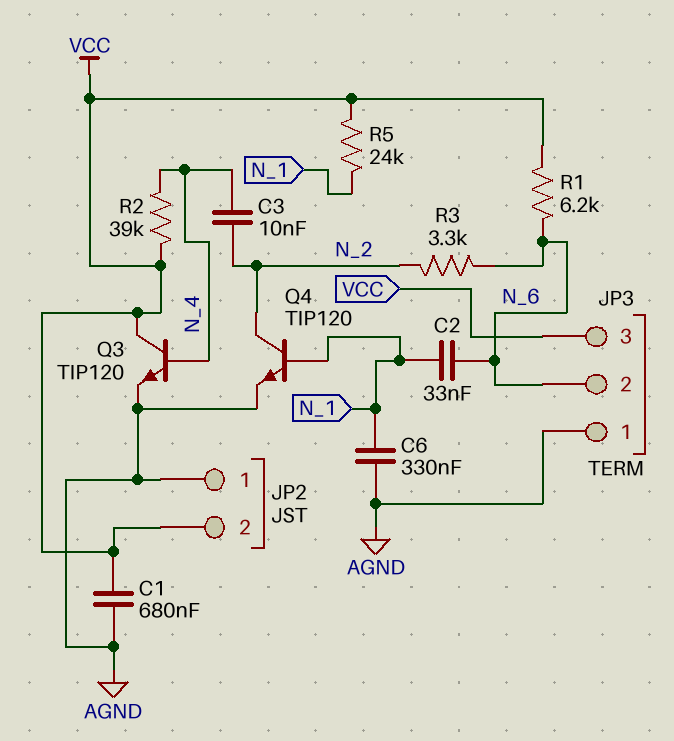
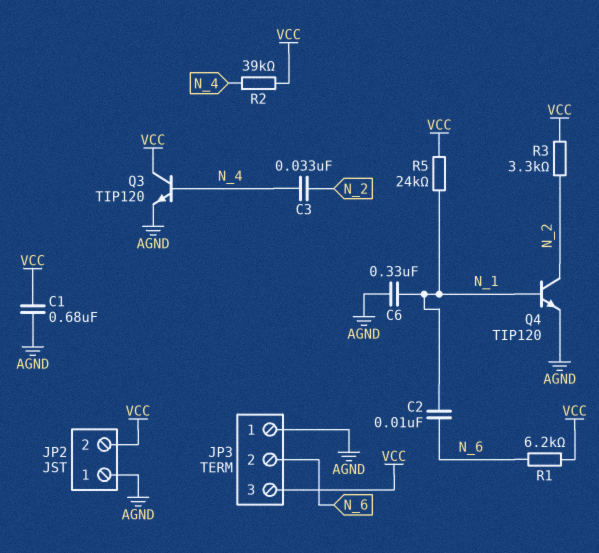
C2: 33nF (N_1, N_6) -> 10nF (N_1, N_6)
C3: 10nF (N_2, N_4) -> 33nF (N_2, N_4)
R3: 3.3k (N_2, N_6) -> 3.3k (N_2, VCC)

